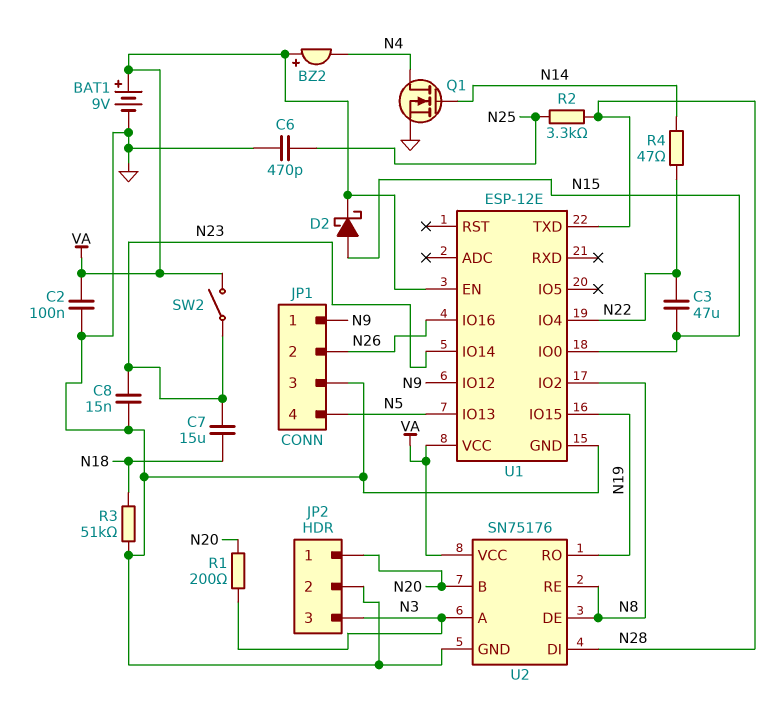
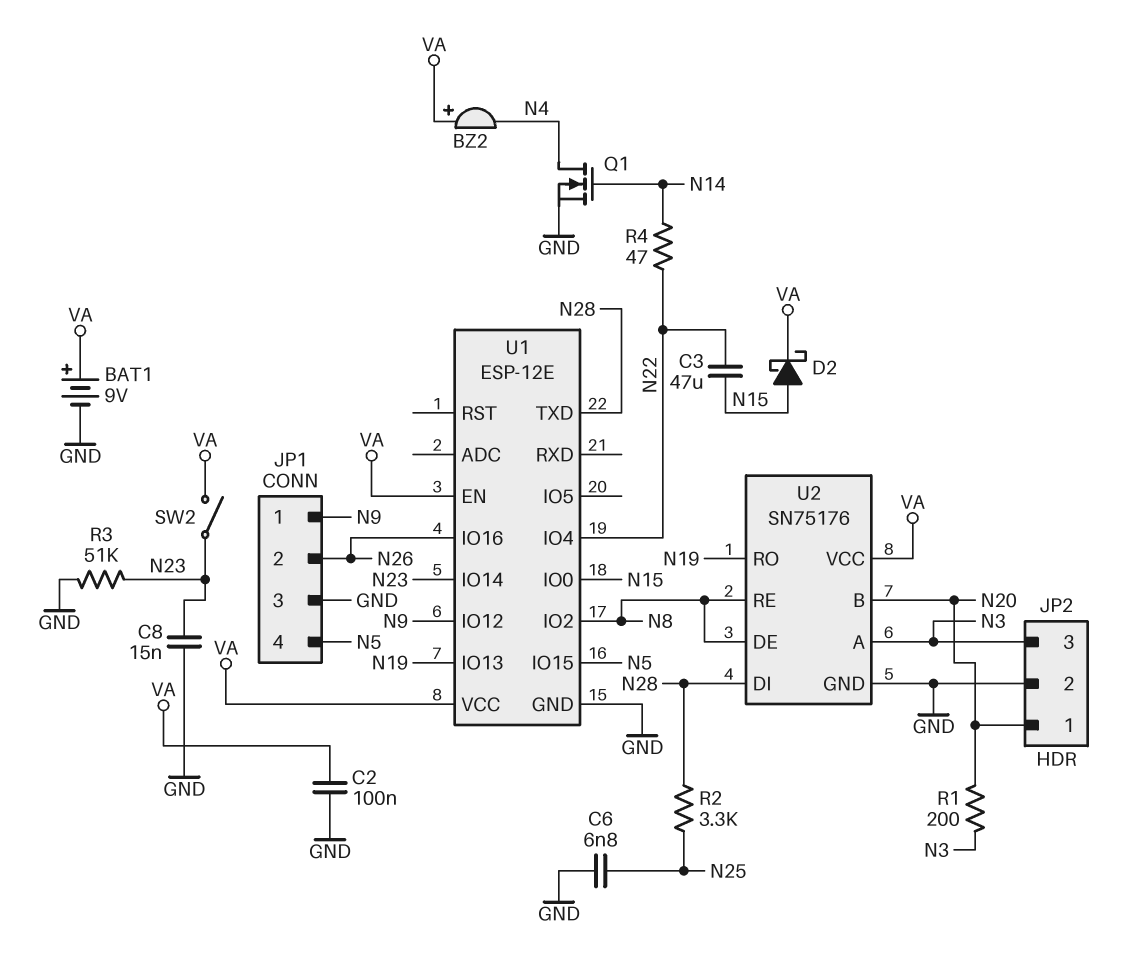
C6: 470pF (GND, N25) -> 6.8nF (GND, N25)
C7: 15uF (N18, N23) -> none
R3: 51k (GND, N18) -> 51k (GND, N23)
U1 pin IO13: N5 -> N19
U1 pin IO15: N19 -> N5

